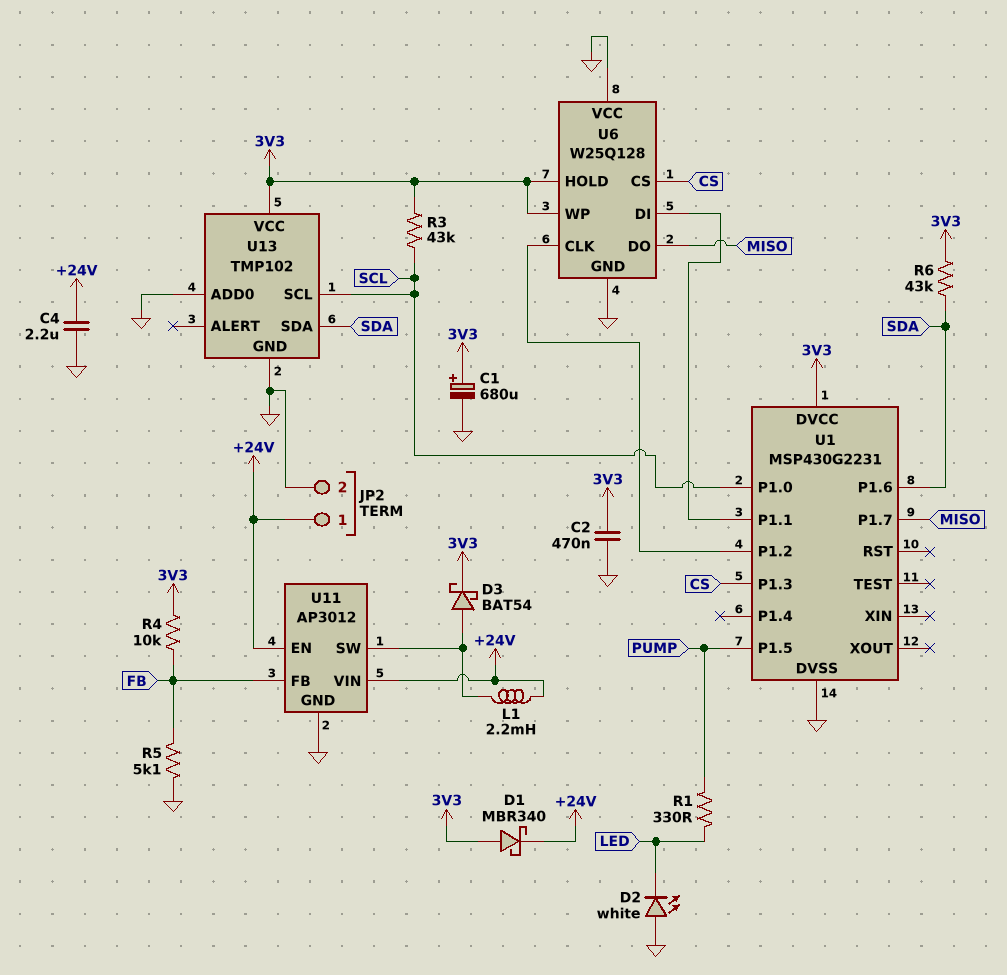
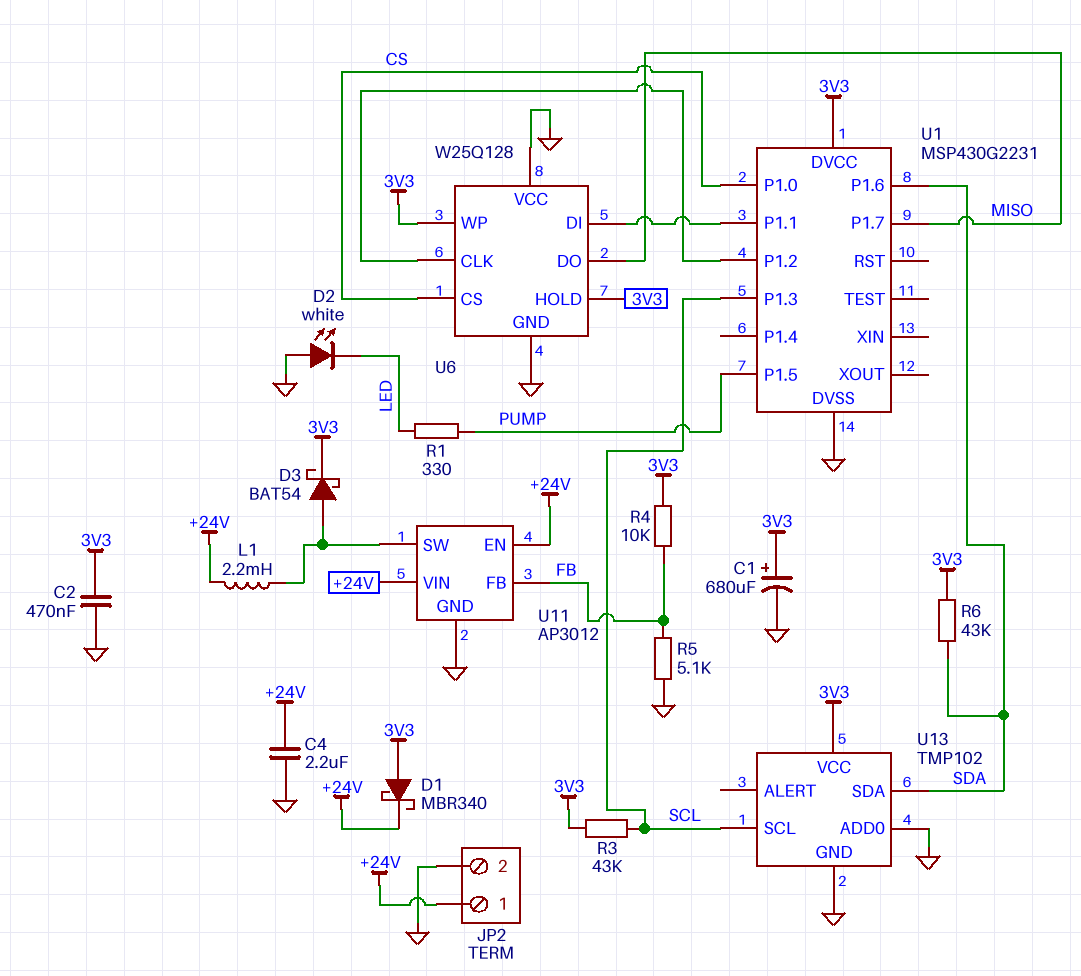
U1 pin P1.0: SCL -> CS
U1 pin P1.3: CS -> SCL

